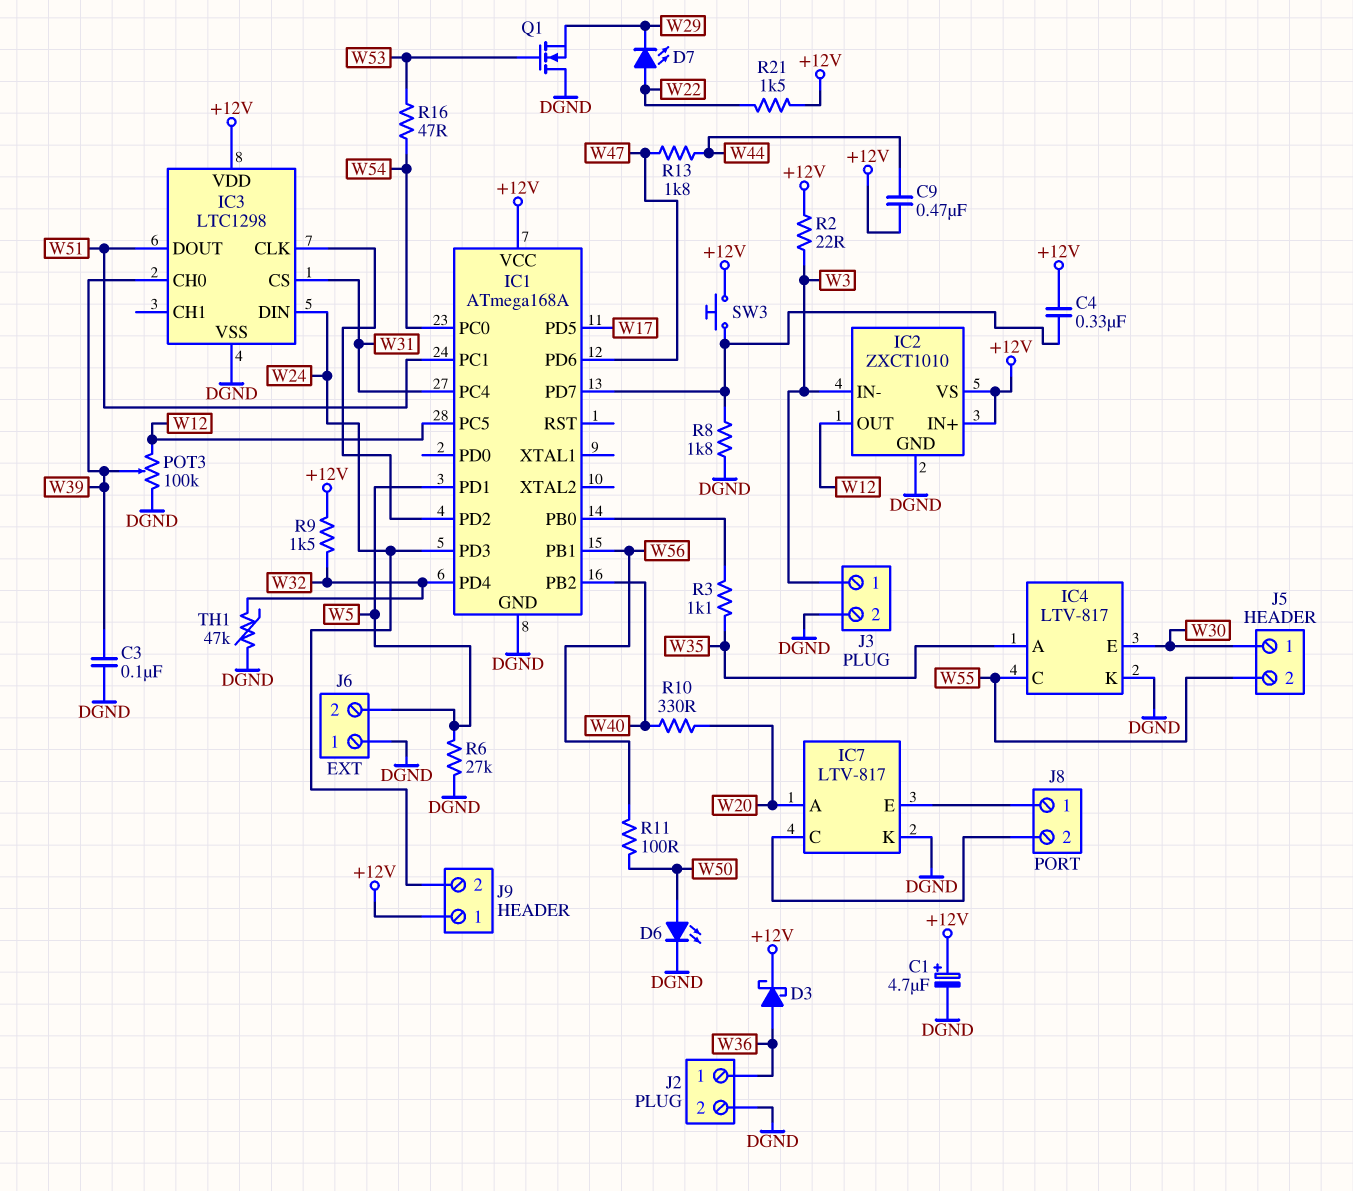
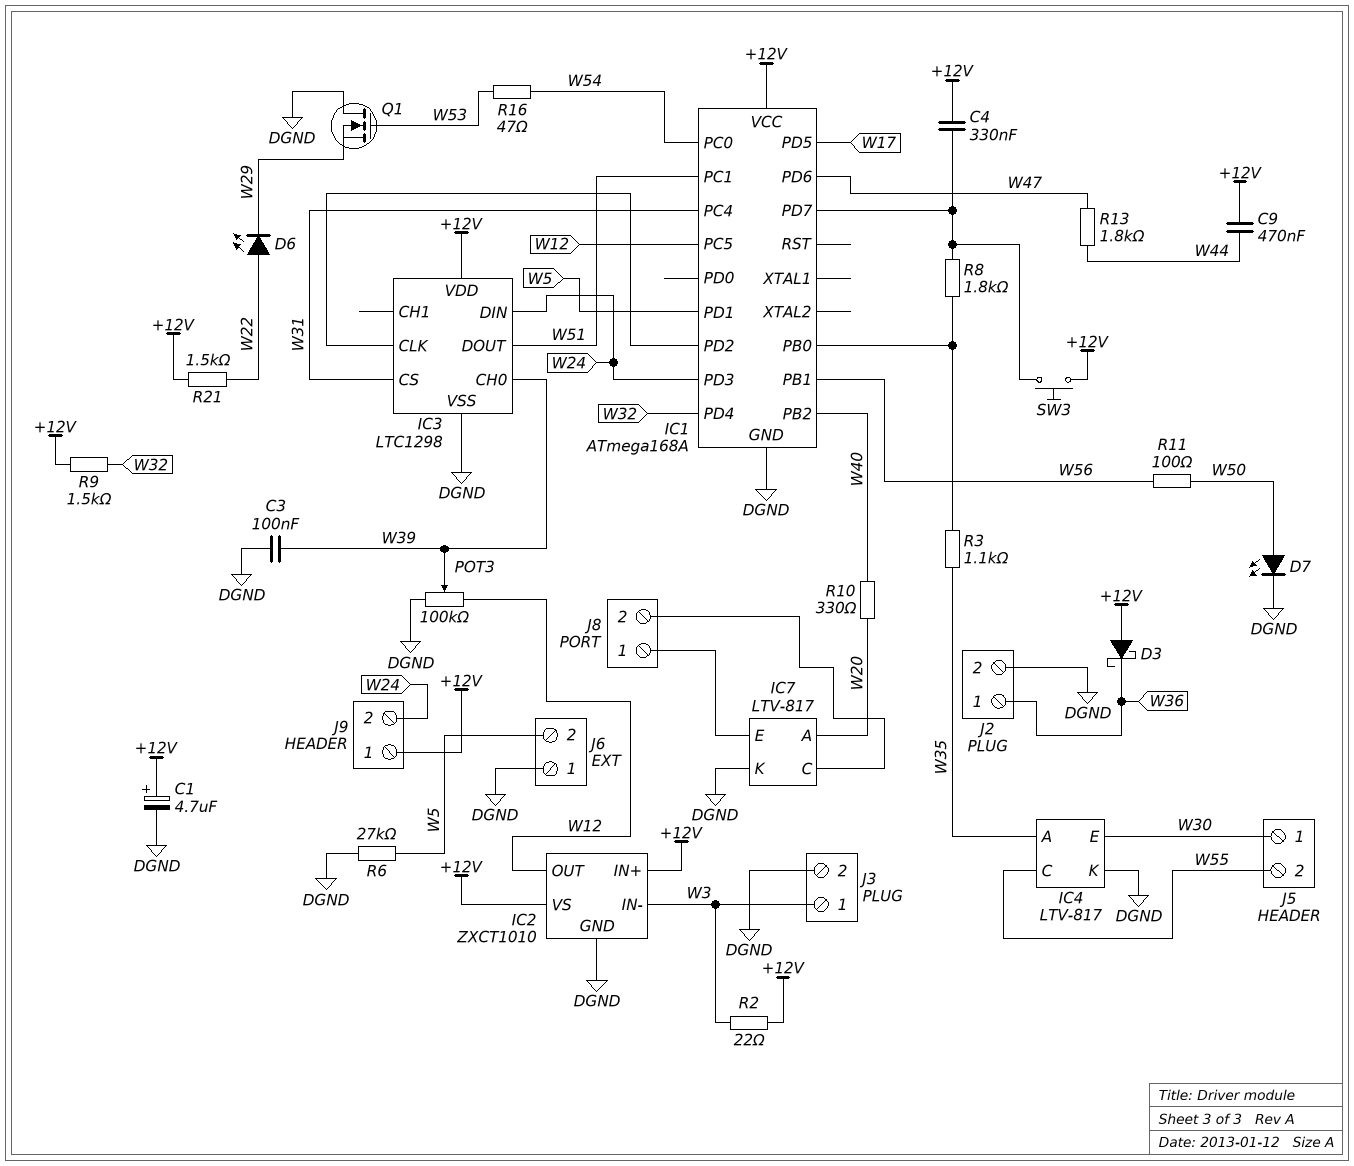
D3: schottky (A W36, K +12V) -> schottky (A +12V, K W36)
D6: LED (A W50, K DGND) -> LED (A W22, K W29)
D7: LED (A W22, K W29) -> LED (A W50, K DGND)
R8: 1.8k (DGND, IC1/PD7) -> 1.8k (IC1/PB0, IC1/PD7)
TH1: 47k (DGND, W32) -> none

